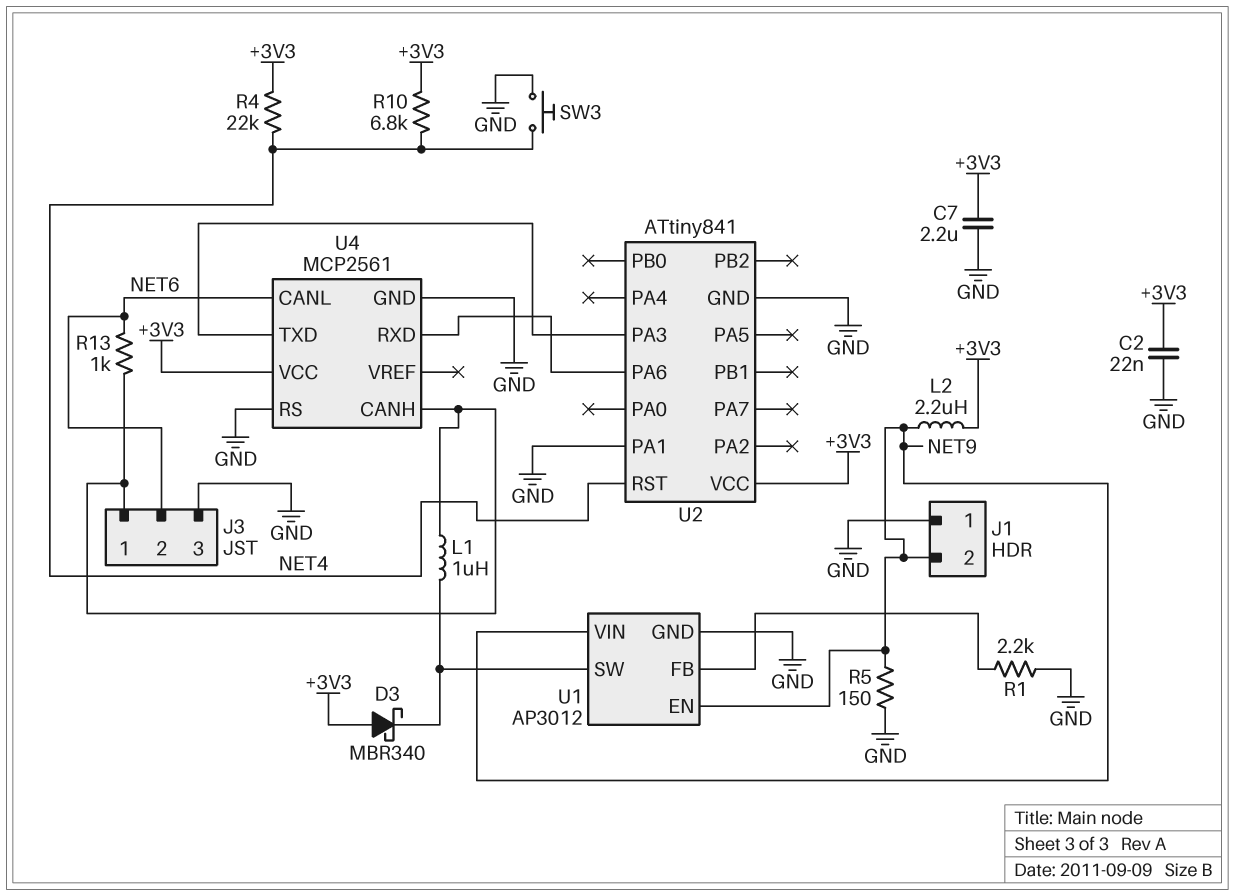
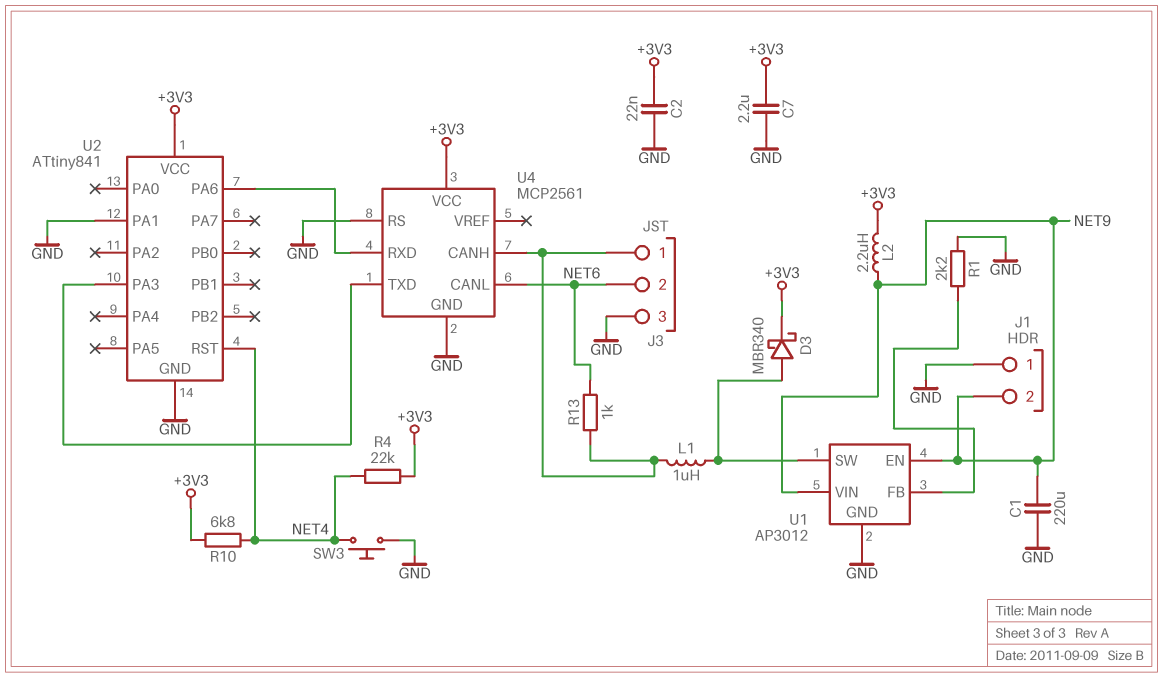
C1: none -> 220uF (GND, NET9)
D3: schottky MBR340 (A +3V3, K U1/SW) -> schottky MBR340 (A U1/SW, K +3V3)
R5: 150 (GND, NET9) -> none

